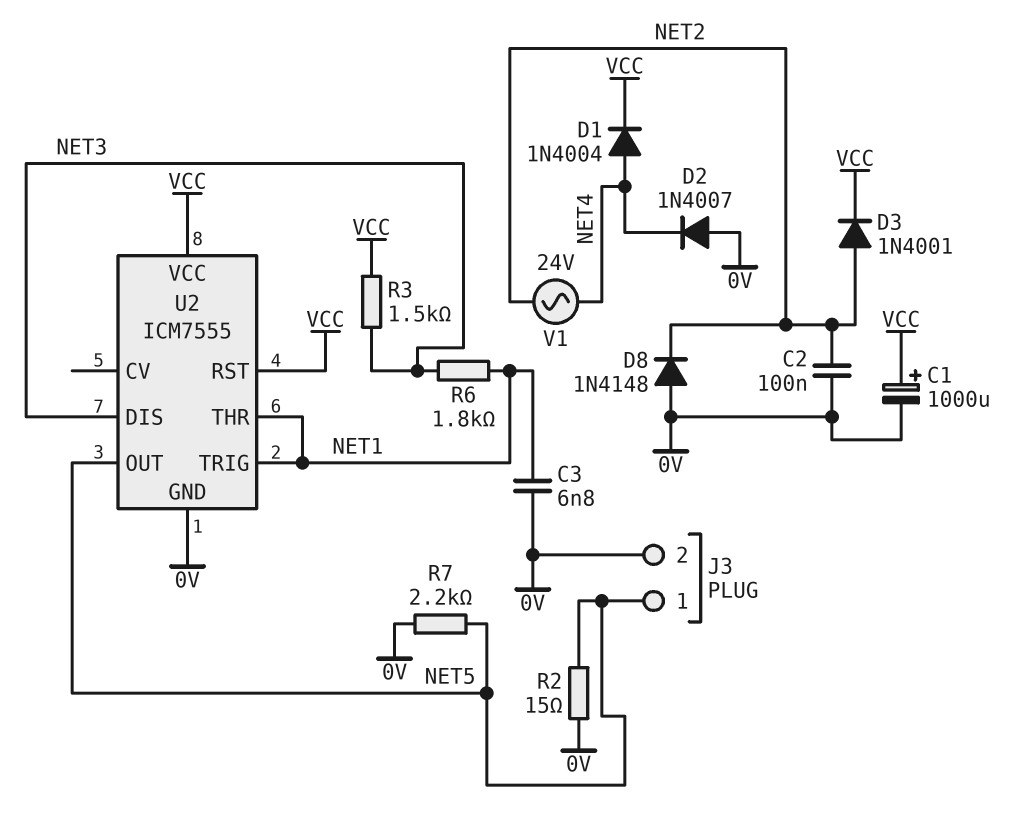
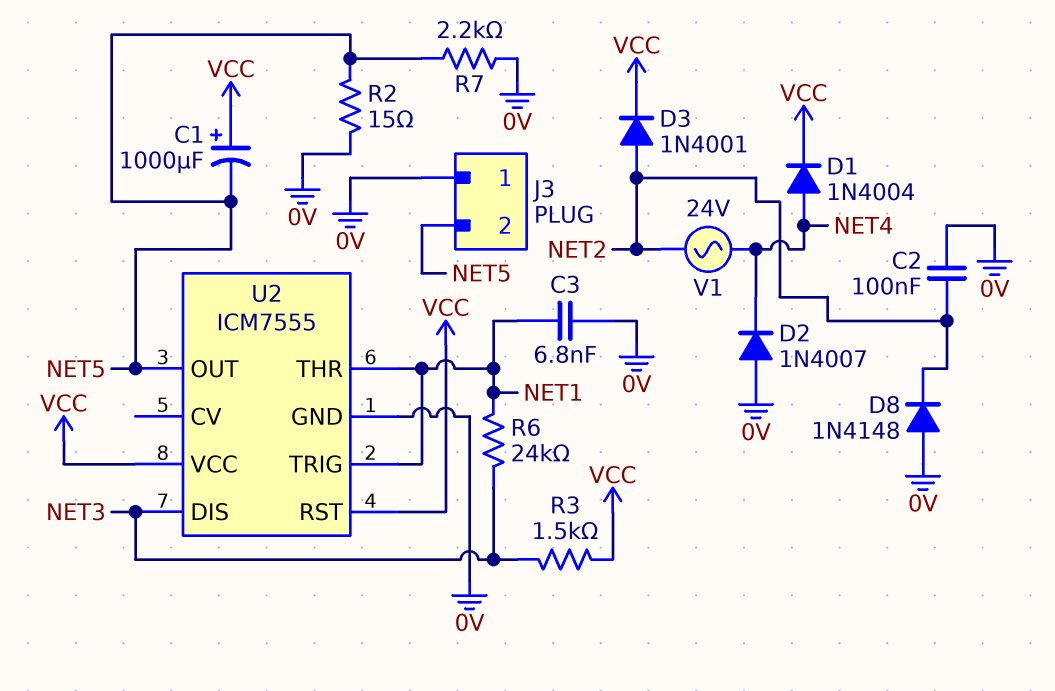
C1: 1000uF (plus VCC, minus 0V) -> 1000uF (plus VCC, minus NET5)
J3 pin 1: NET5 -> 0V
J3 pin 2: 0V -> NET5
R6: 1.8k (NET1, NET3) -> 24k (NET1, NET3)

